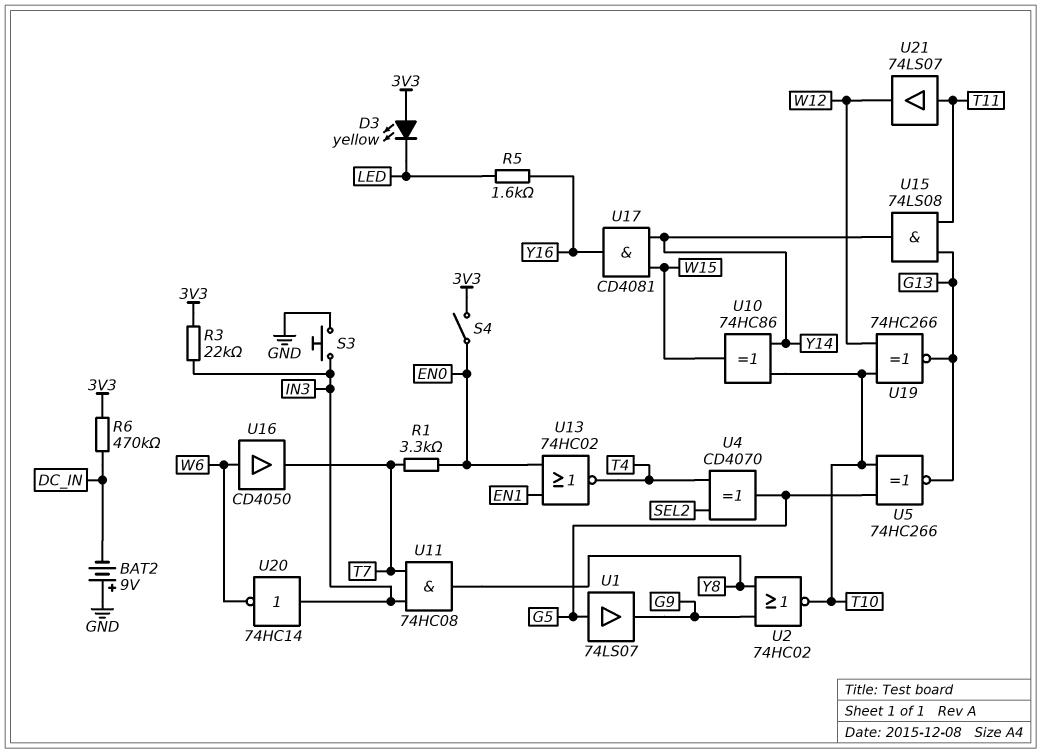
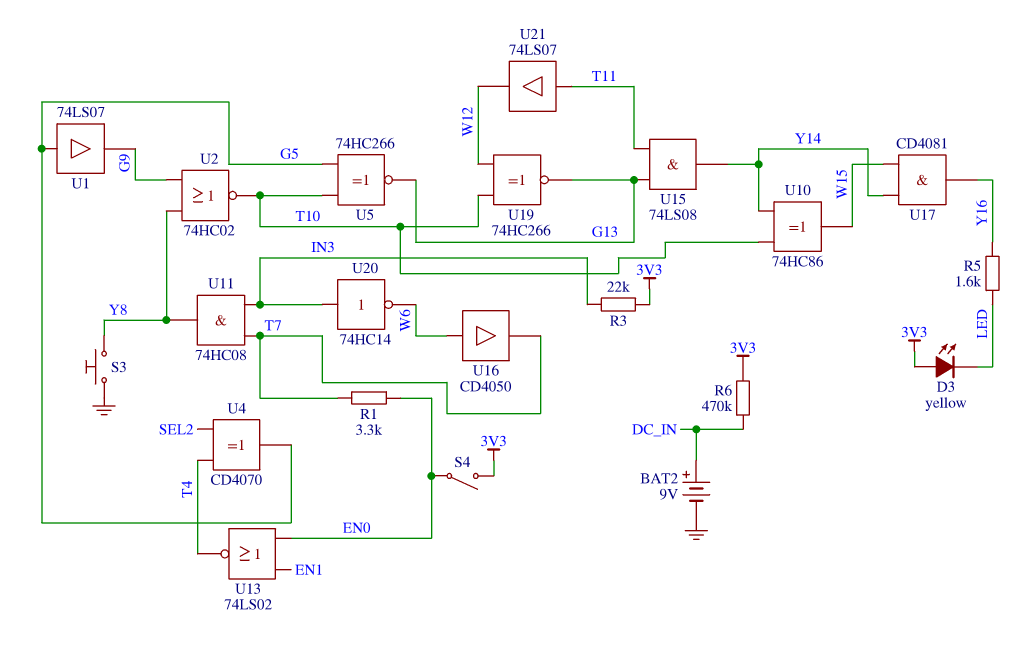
BAT2: 9V (plus GND, minus DC_IN) -> 9V (plus DC_IN, minus GND)
S3: button (GND, IN3) -> button (GND, Y8)
U13: NOR 74HC02 (in EN0, in EN1, out T4) -> NOR 74LS02 (in EN0, in EN1, out T4)

